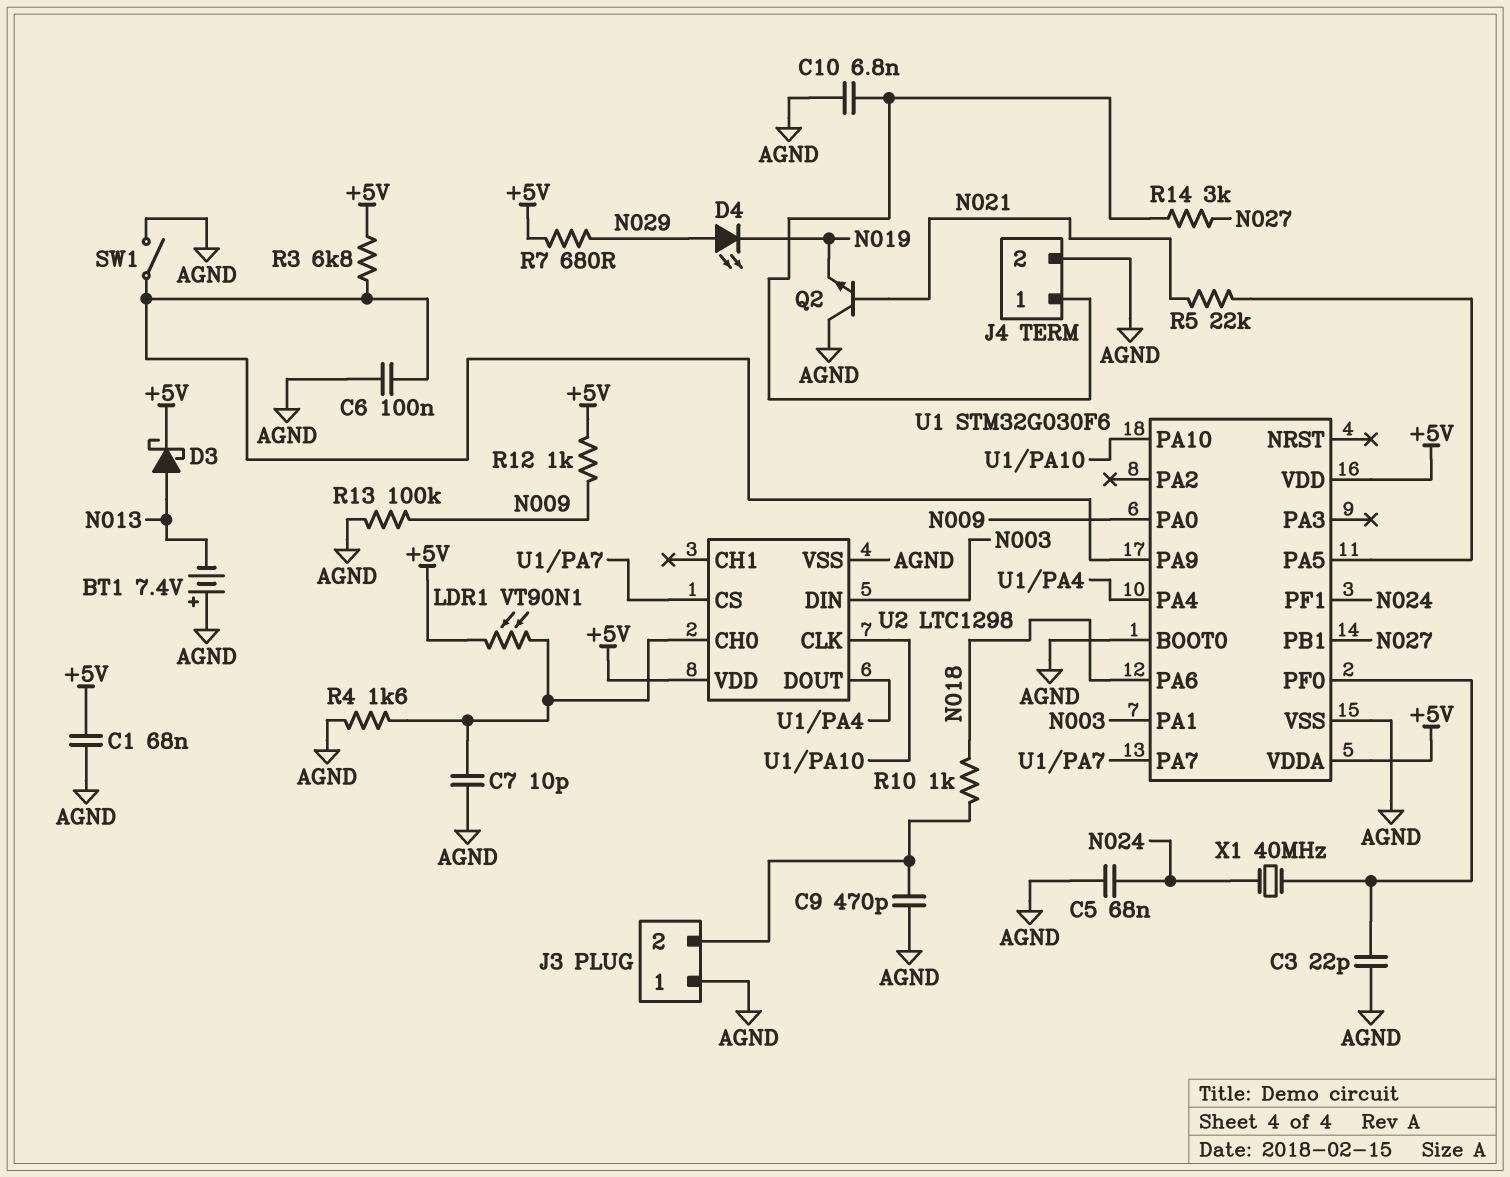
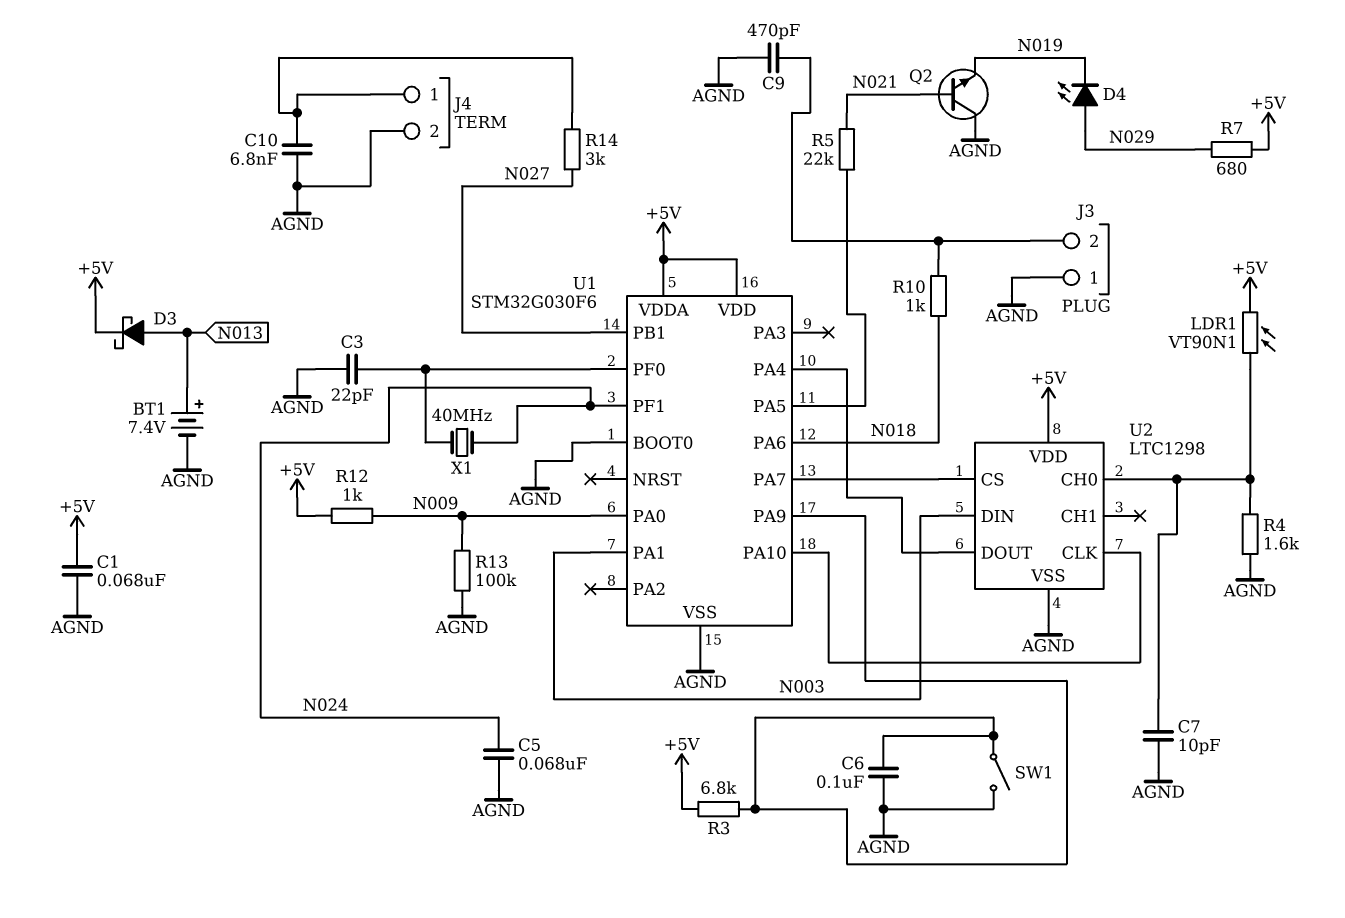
BT1: 7.4V (plus AGND, minus N013) -> 7.4V (plus N013, minus AGND)

